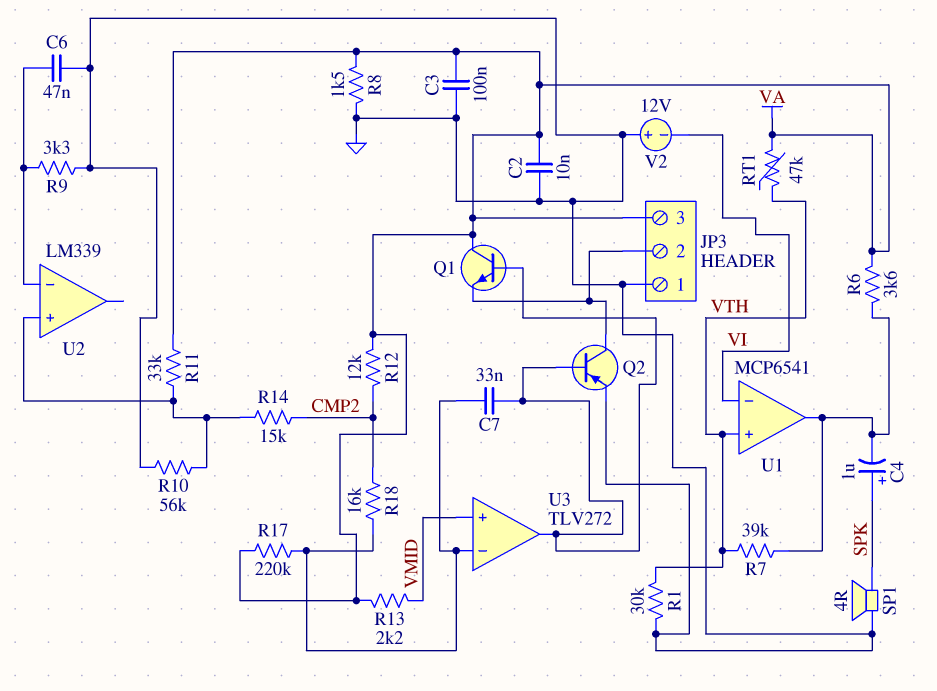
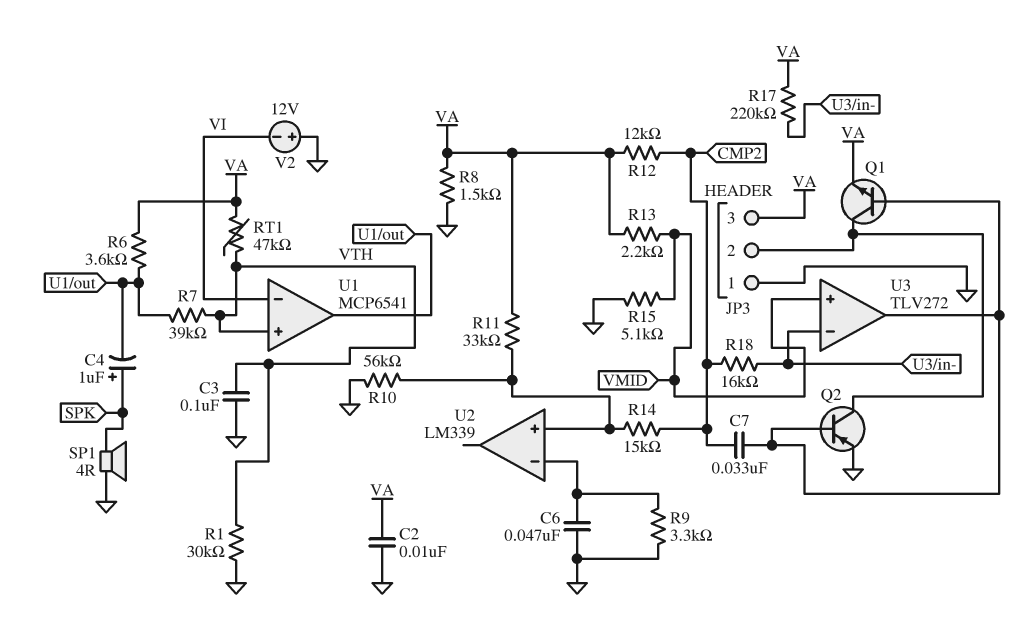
C3: 100nF (GND, VA) -> 100nF (GND, VTH)
C7: 33nF (U3/in-, U3/out) -> 33nF (CMP2, U3/out)
Q1: NPN (B U3/out, C VA, E JP3/2) -> NPN (B U3/out, C JP3/2, E VA)
R15: none -> 5.1k (GND, VMID)

